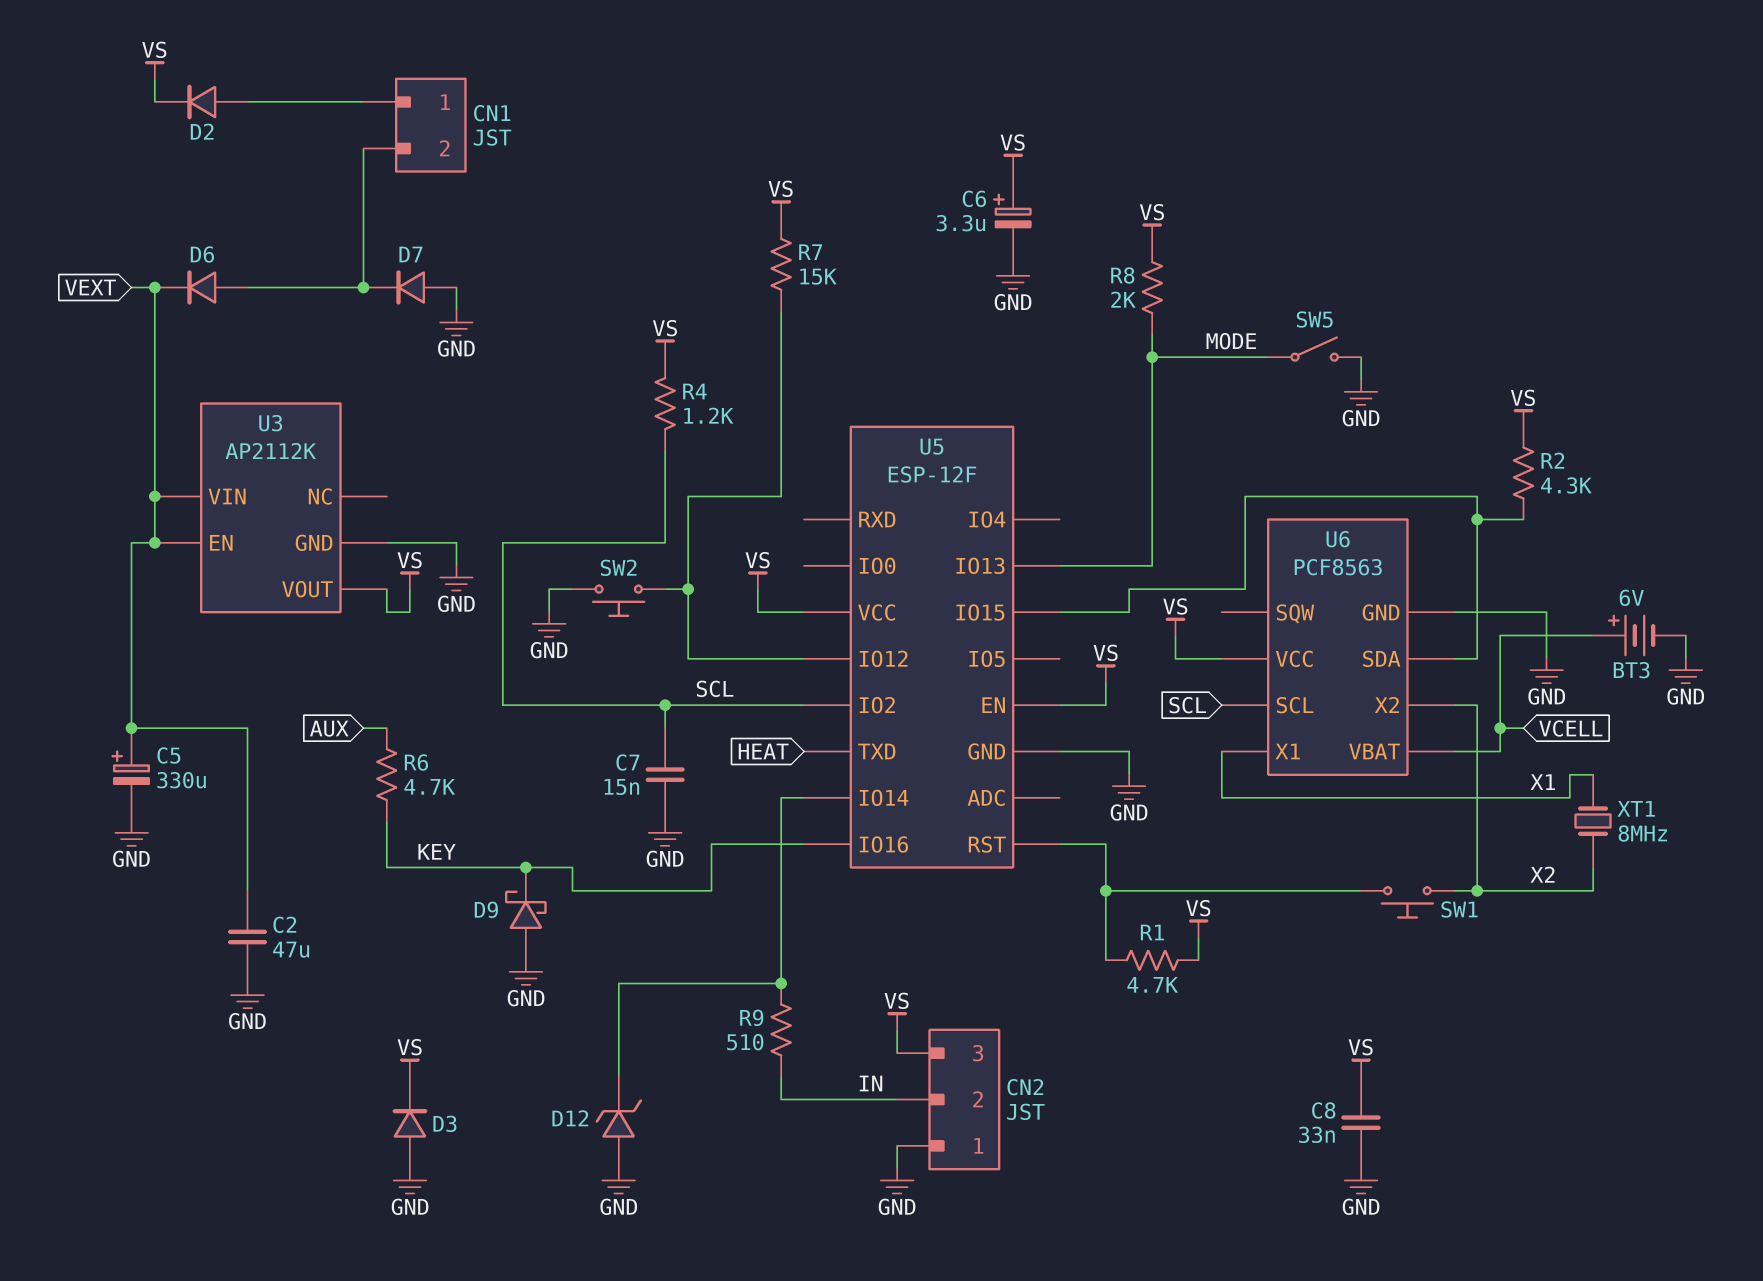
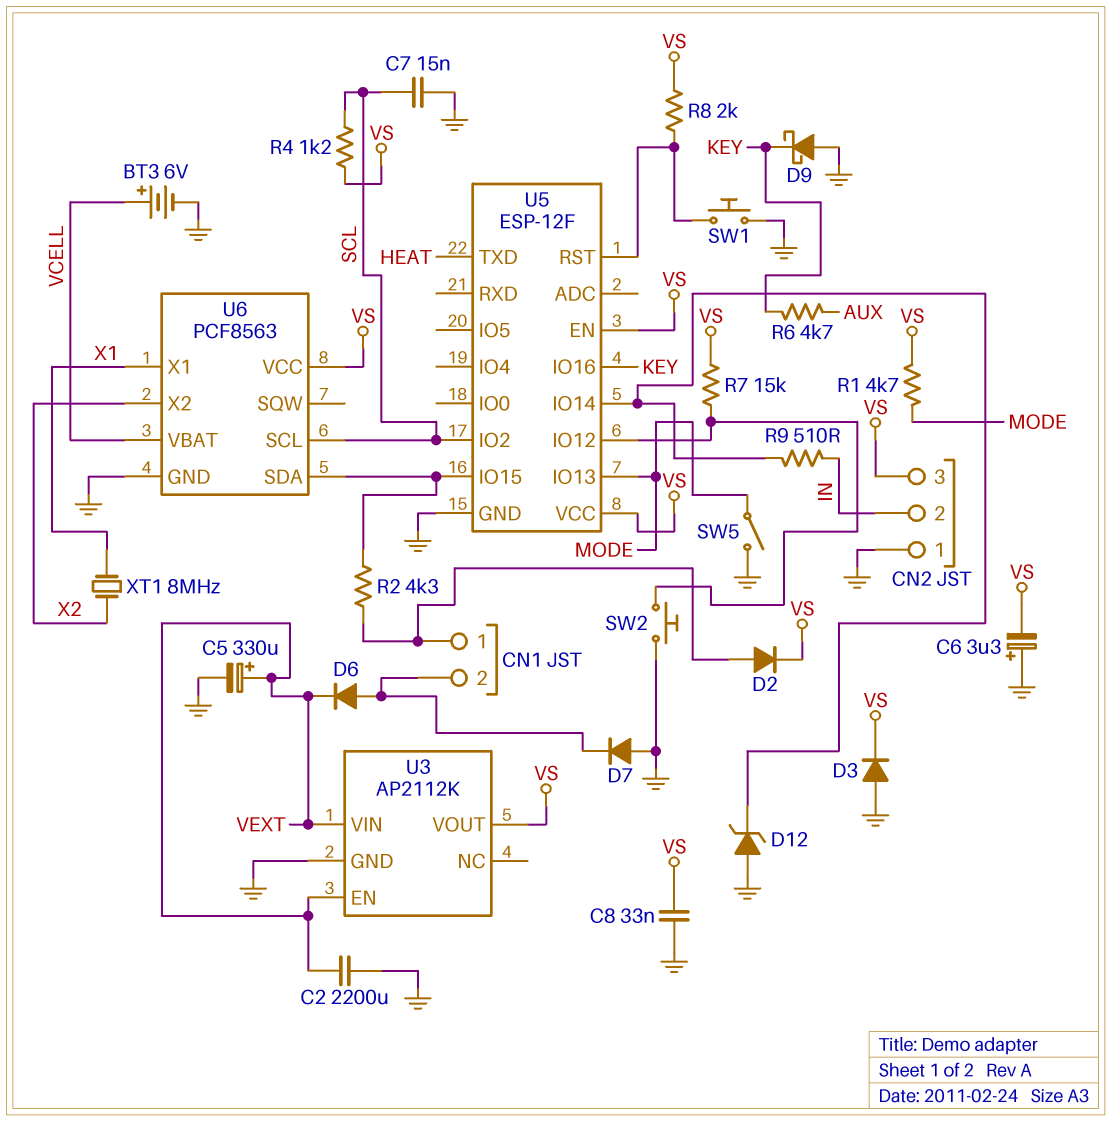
C2: 47uF (GND, VEXT) -> 2200uF (GND, VEXT)
C6: 3.3uF (plus VS, minus GND) -> 3.3uF (plus GND, minus VS)
R1: 4.7k (U5/RST, VS) -> 4.7k (MODE, VS)
R2: 4.3k (U5/IO15, VS) -> 4.3k (CN1/1, U5/IO15)
R8: 2k (MODE, VS) -> 2k (U5/RST, VS)
SW1: button (U5/RST, X2) -> button (GND, U5/RST)

